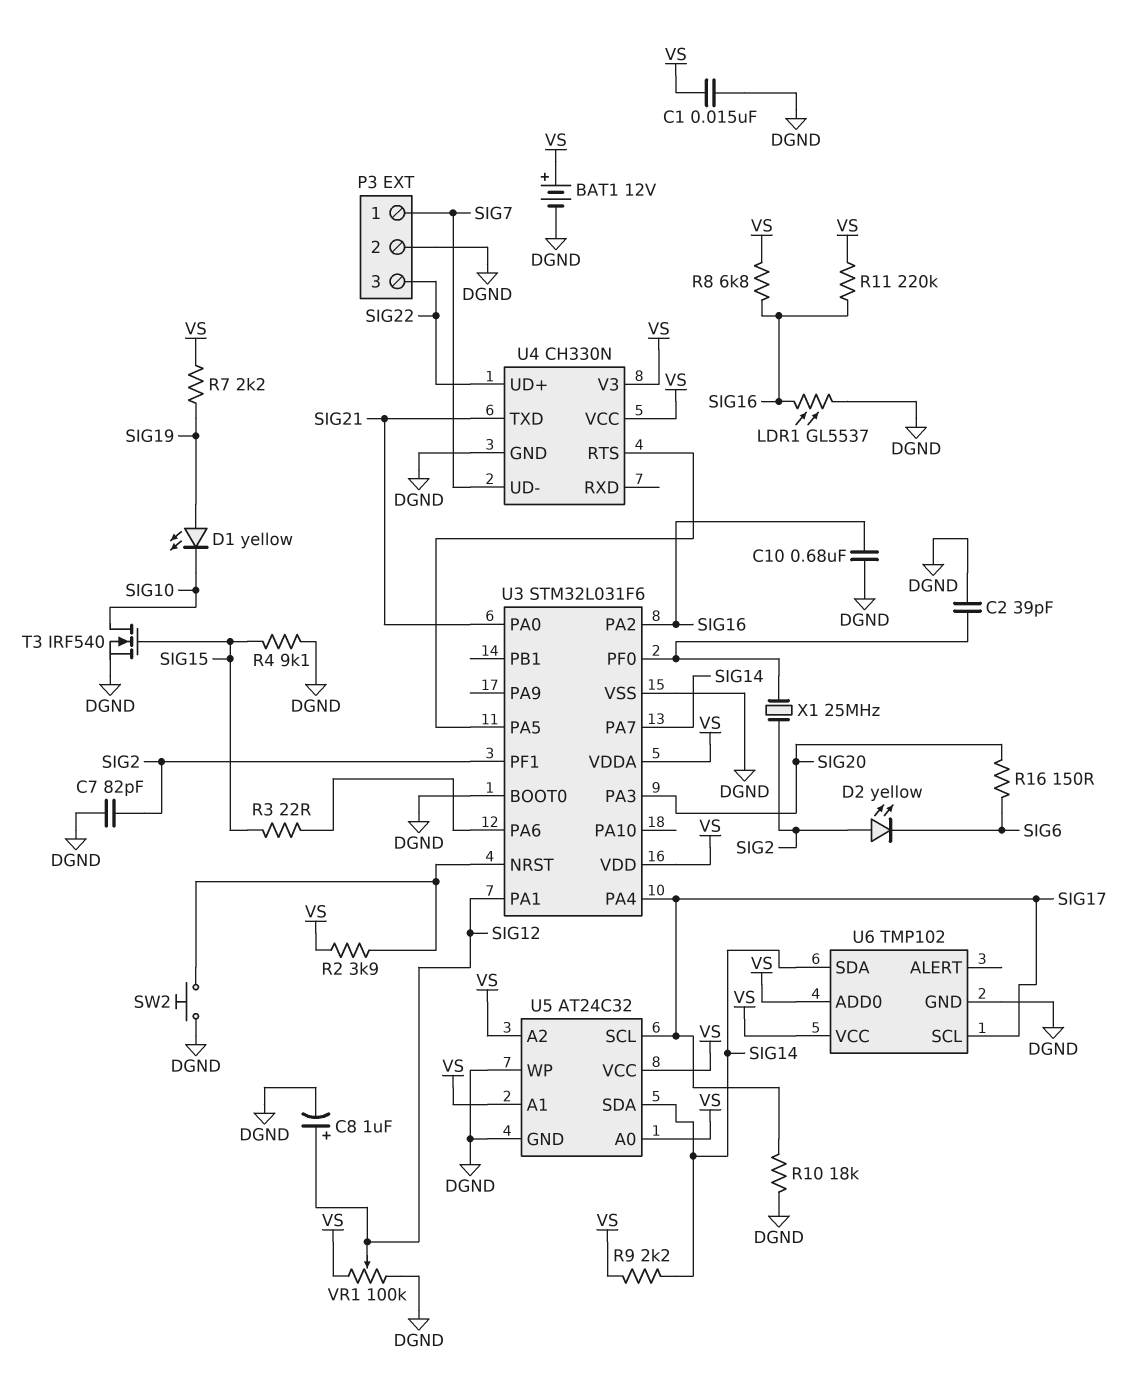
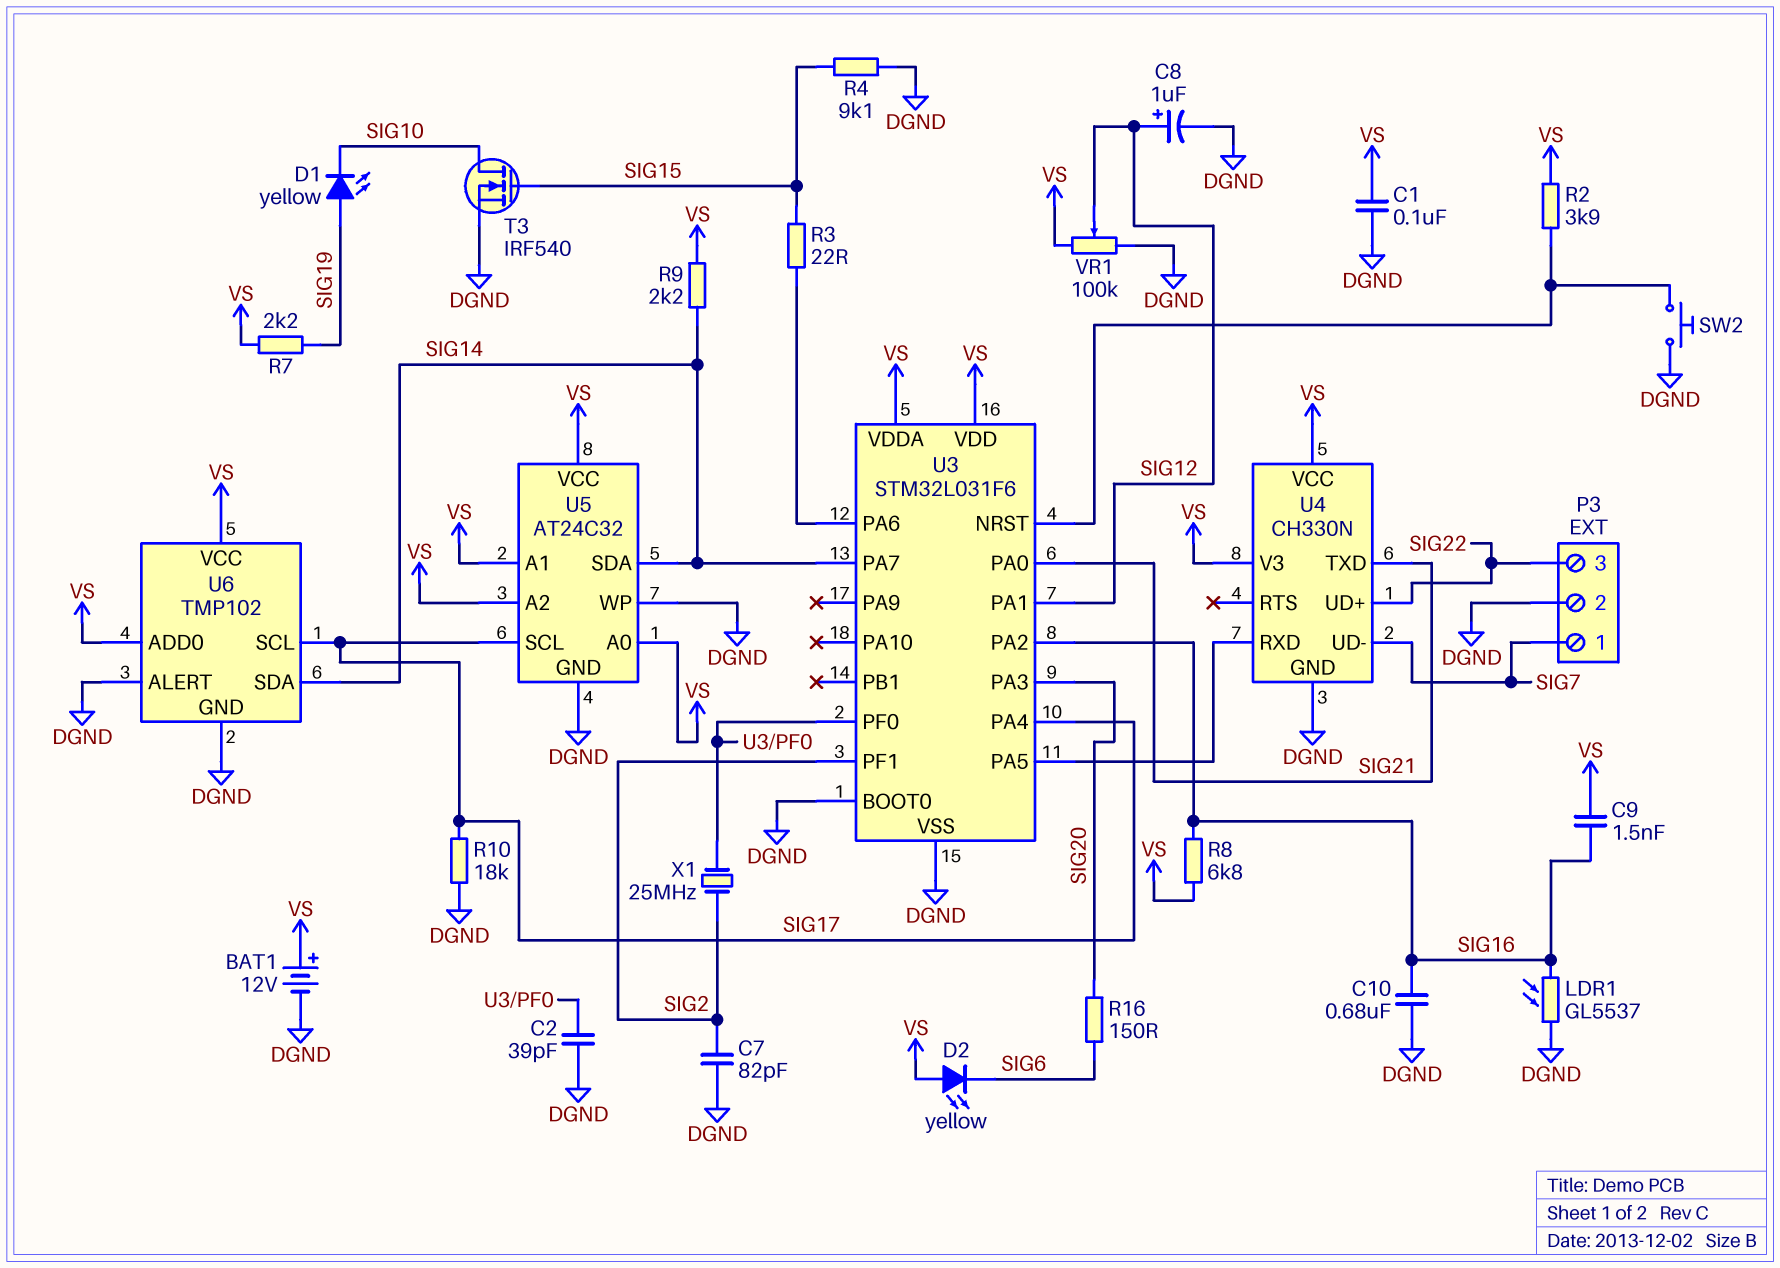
C1: 15nF (DGND, VS) -> 100nF (DGND, VS)
C9: none -> 1.5nF (SIG16, VS)
D2: LED yellow (A SIG2, K SIG6) -> LED yellow (A VS, K SIG6)
R11: 220k (SIG16, VS) -> none
U4 pin RTS: U3/PA5 -> none
U4 pin RXD: none -> U3/PA5
U6 pin ALERT: none -> DGND

